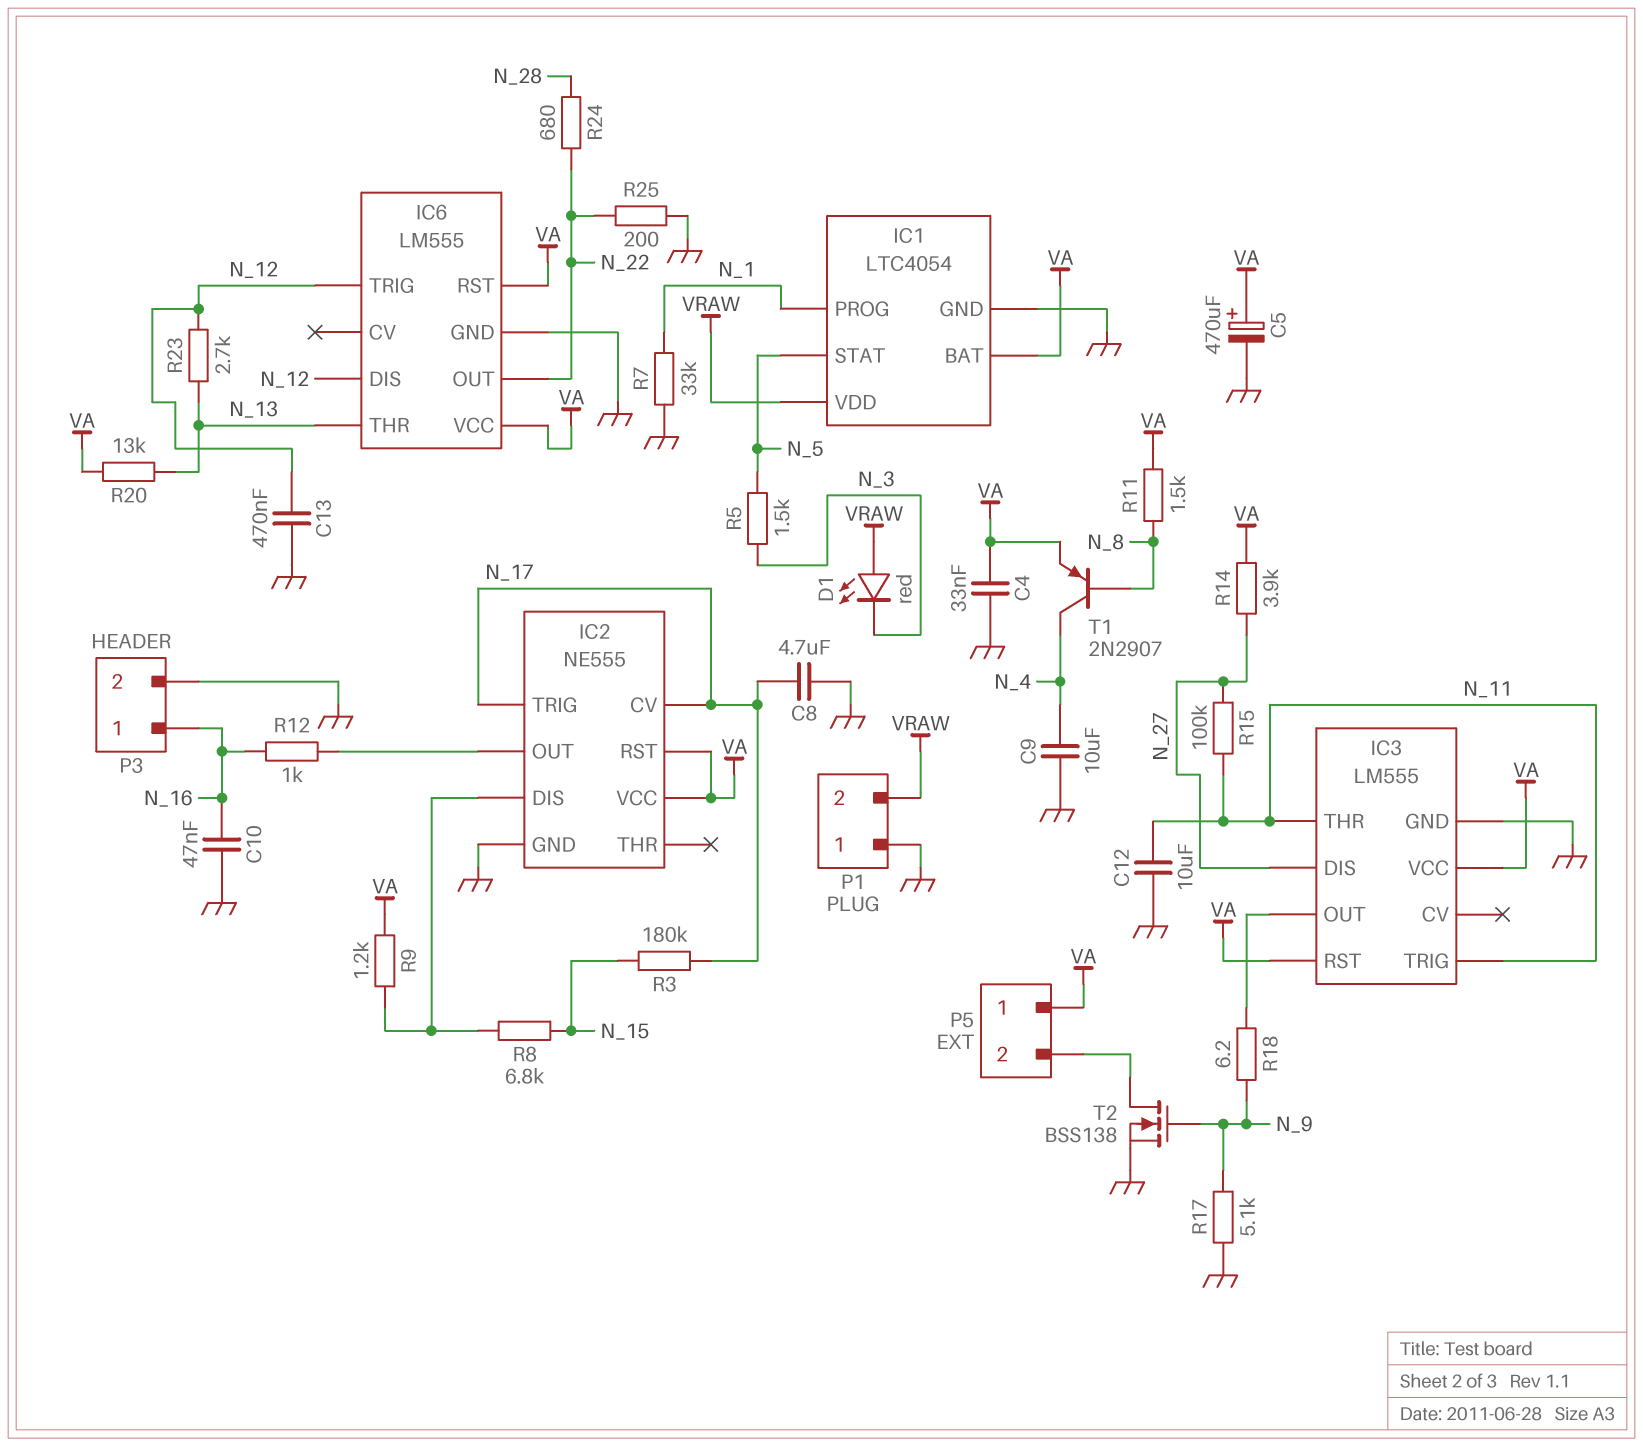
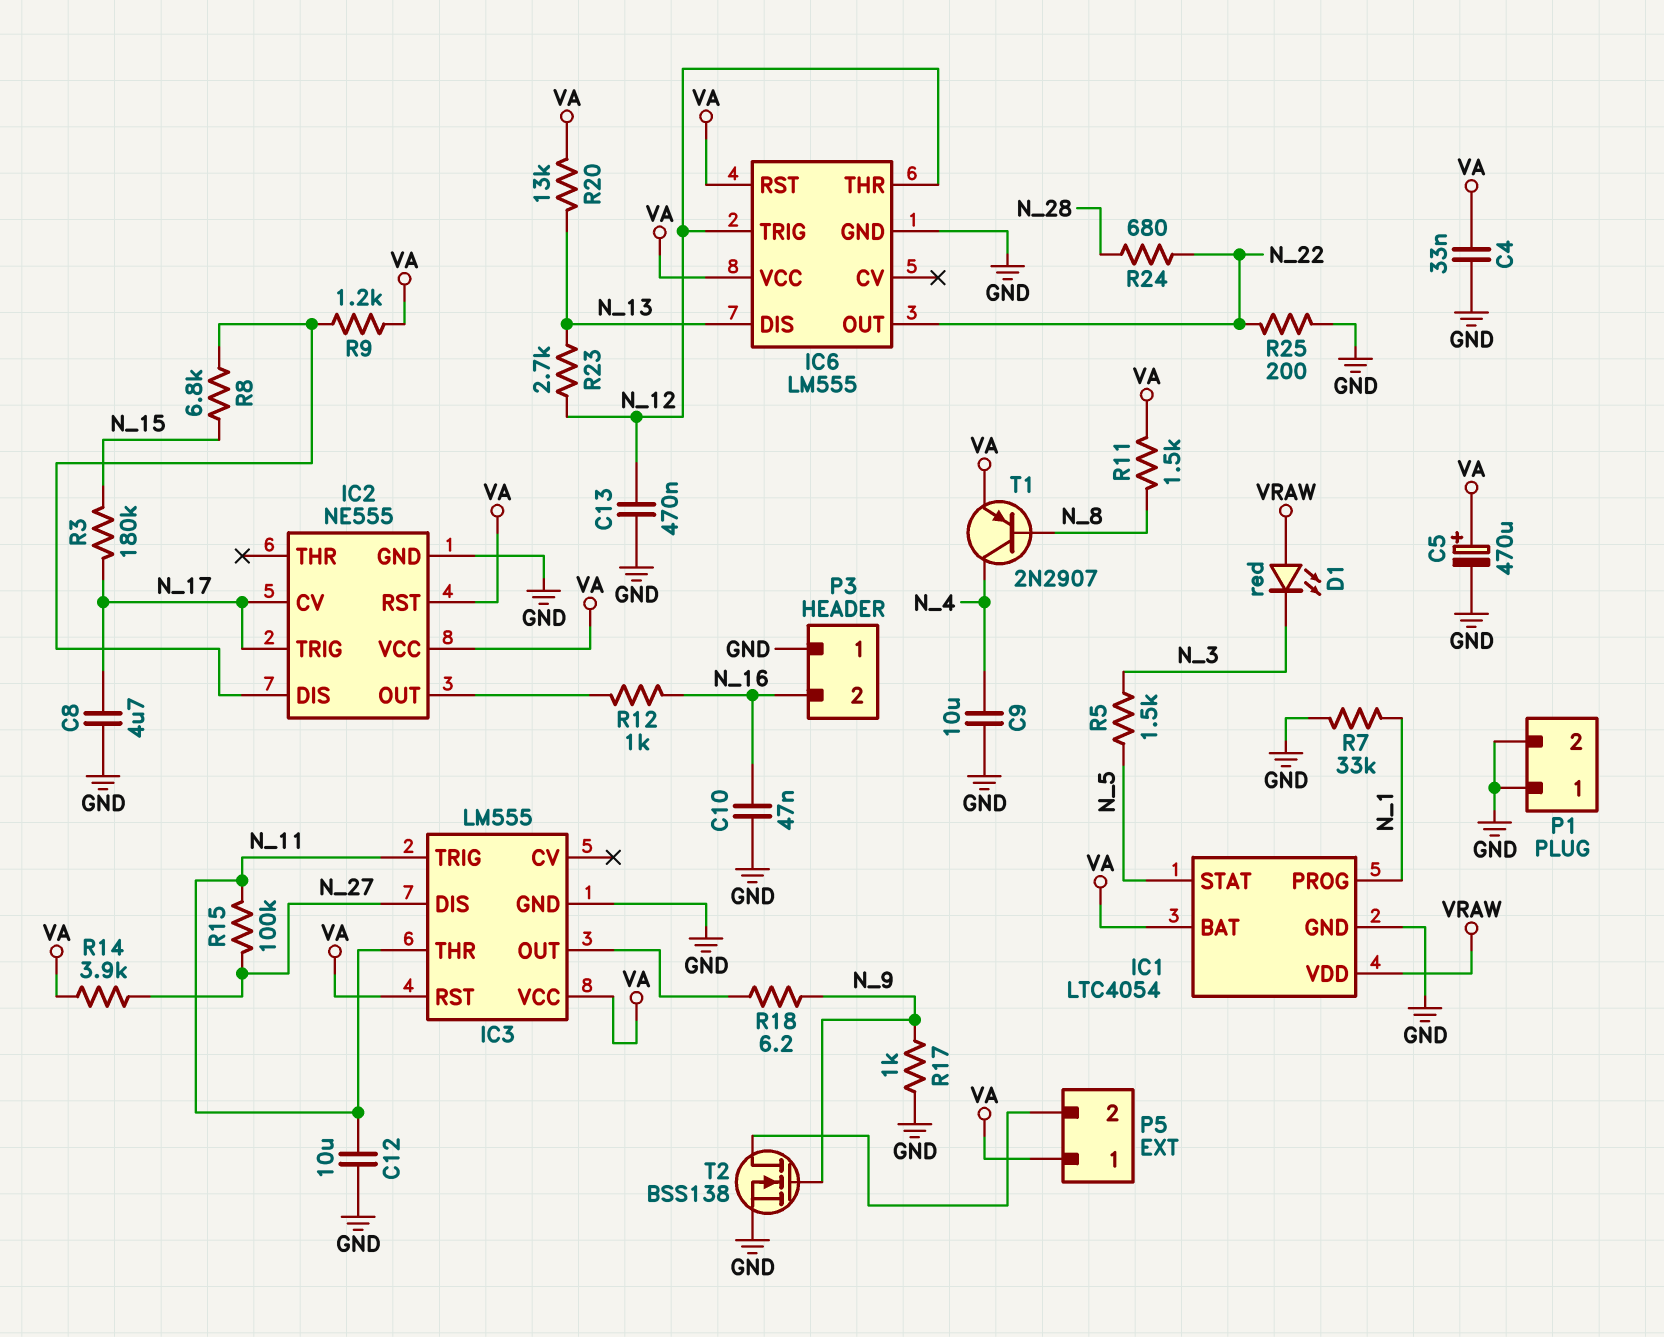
IC6 pin DIS: N_12 -> N_13
IC6 pin THR: N_13 -> N_12
P1 pin 2: VRAW -> GND
P3 pin 1: N_16 -> GND
P3 pin 2: GND -> N_16
R17: 5.1k (GND, N_9) -> 1k (GND, N_9)

